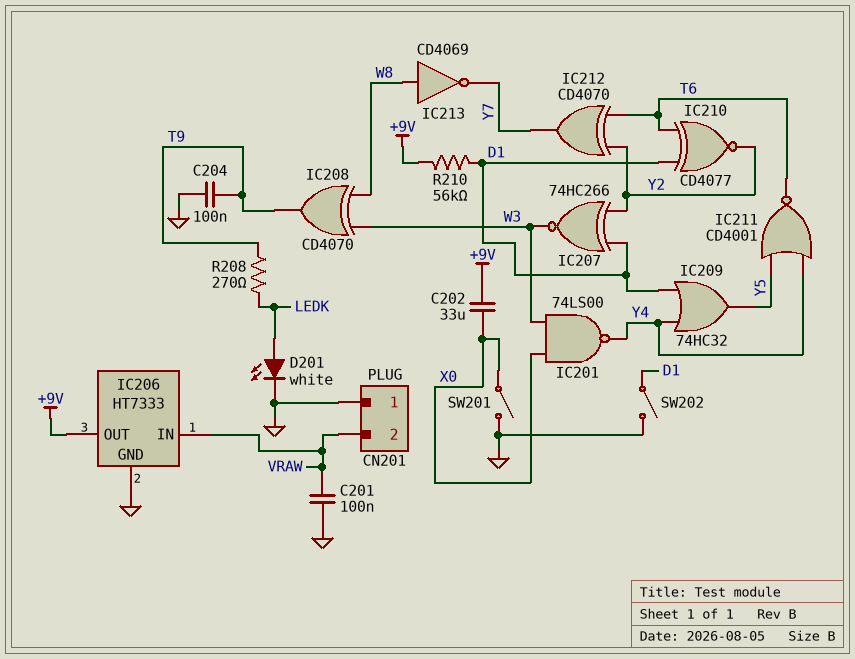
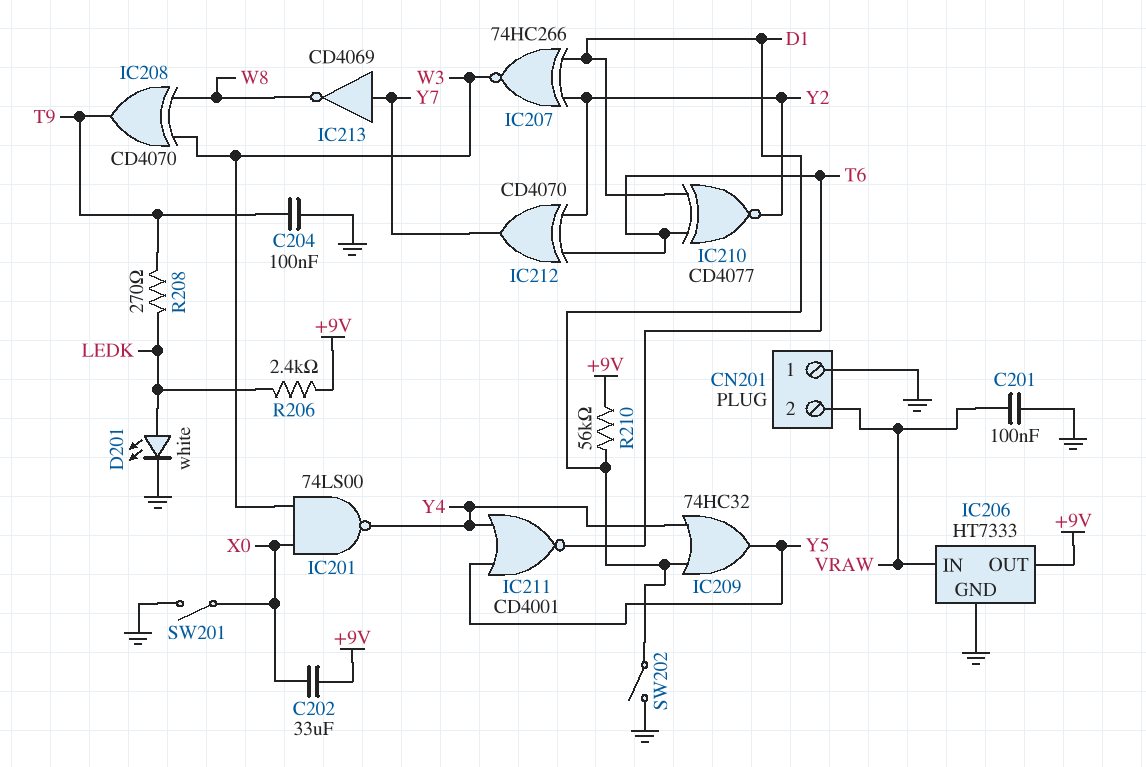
IC213: NOT CD4069 (in W8, out Y7) -> NOT CD4069 (in Y7, out W8)
R206: none -> 2.4k (+9V, LEDK)

